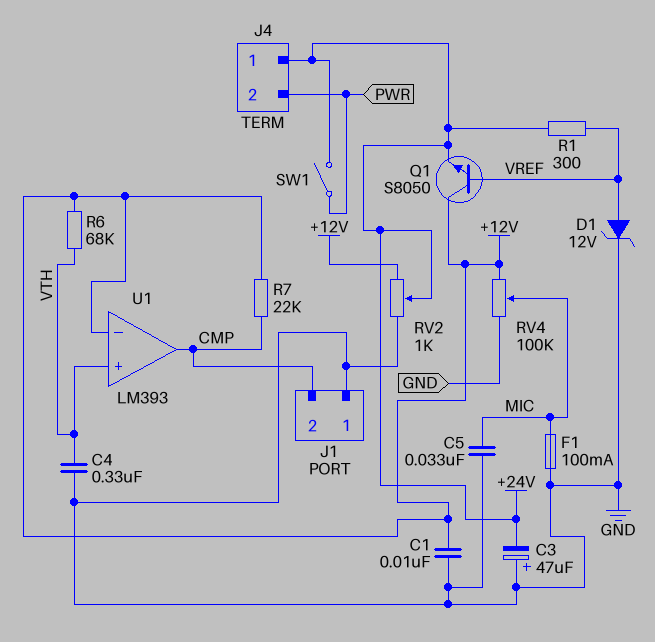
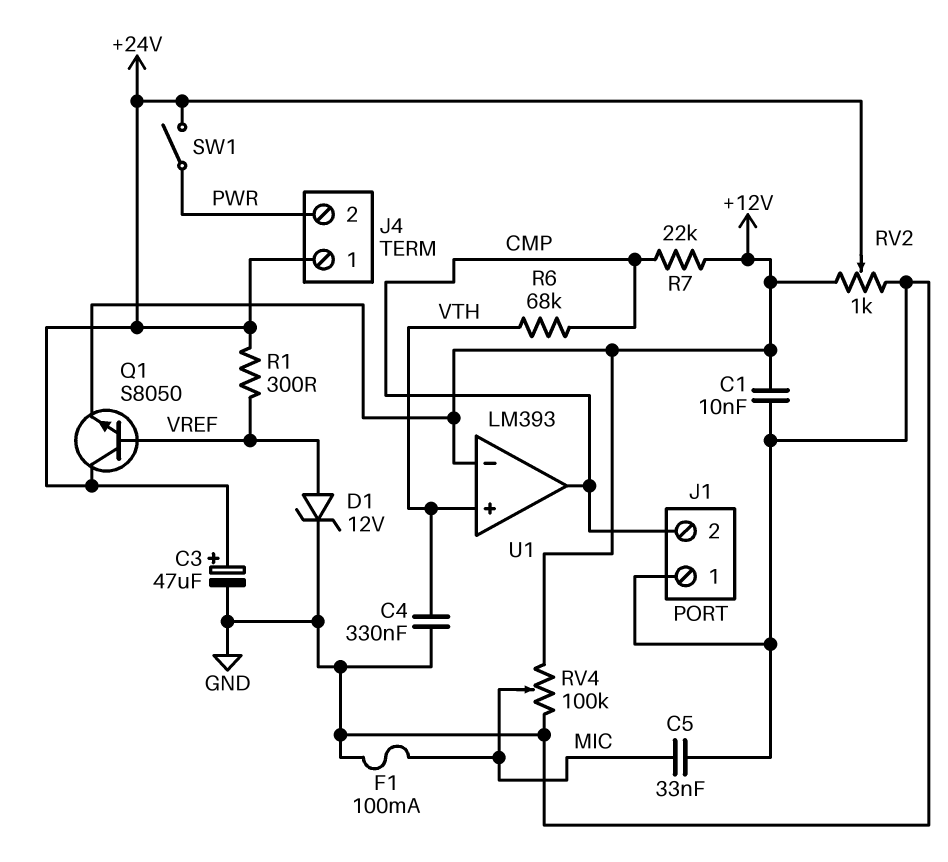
C3: 47uF (plus GND, minus +24V) -> 47uF (plus +24V, minus GND)
Q1: NPN S8050 (B VREF, C +12V, E +24V) -> NPN S8050 (B VREF, C +24V, E +12V)
R6: 68k (+12V, VTH) -> 68k (CMP, VTH)

